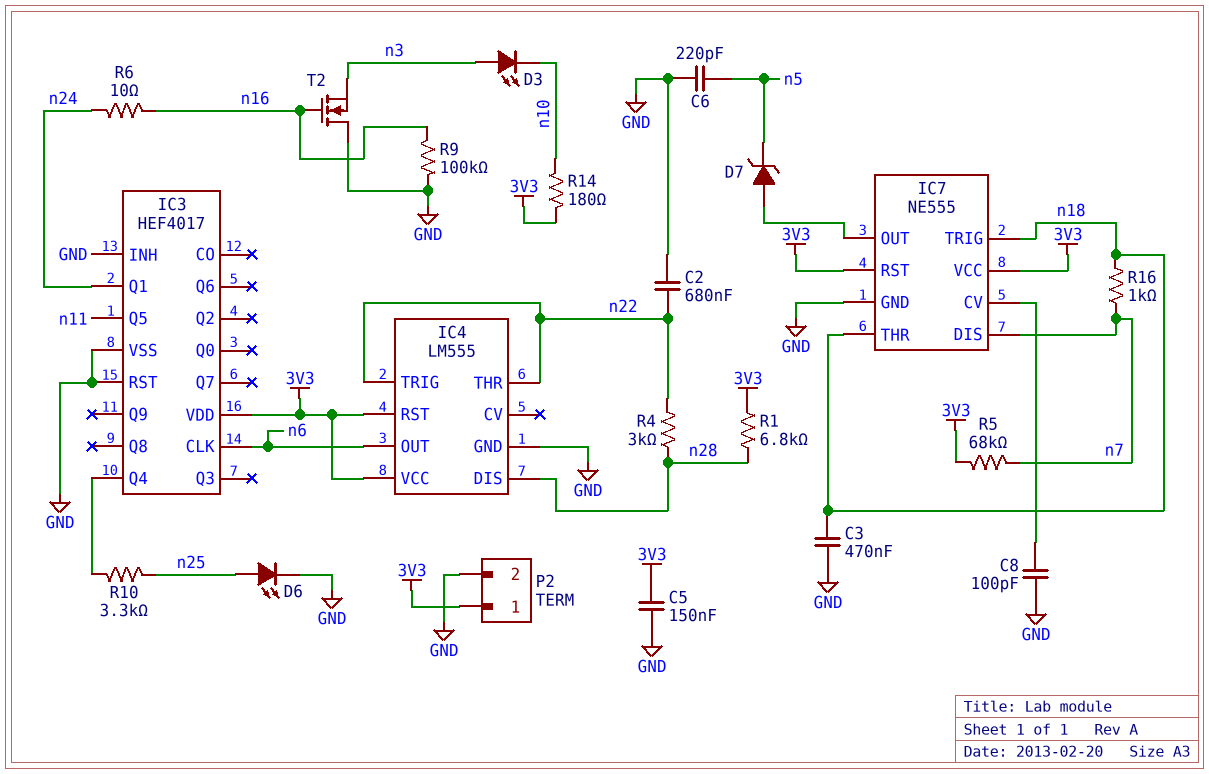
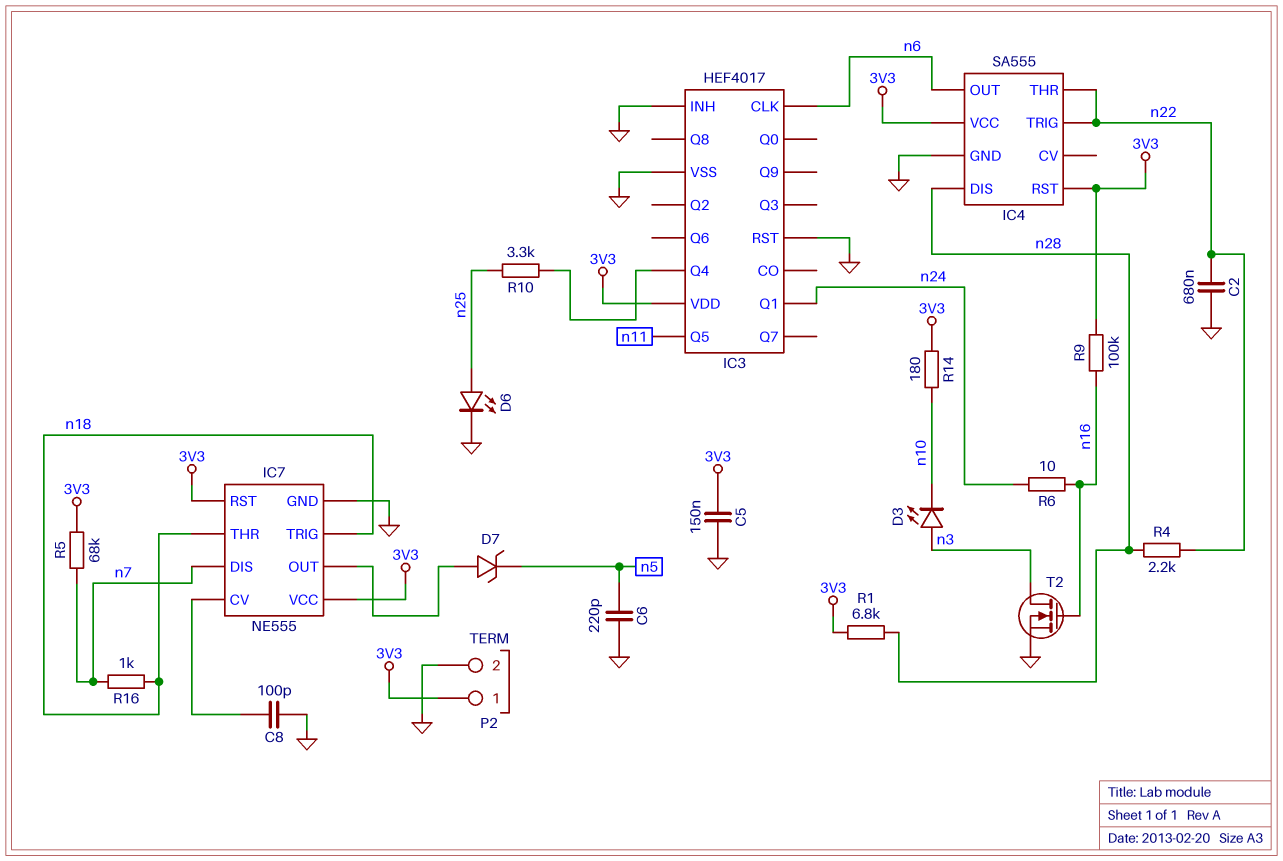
C3: 470nF (GND, n18) -> none
IC4: LM555 -> SA555
R4: 3k (n22, n28) -> 2.2k (n22, n28)
R9: 100k (GND, n16) -> 100k (3V3, n16)
T2: NMOS (G n16, D GND, S n3) -> NMOS (G n16, D n3, S GND)

